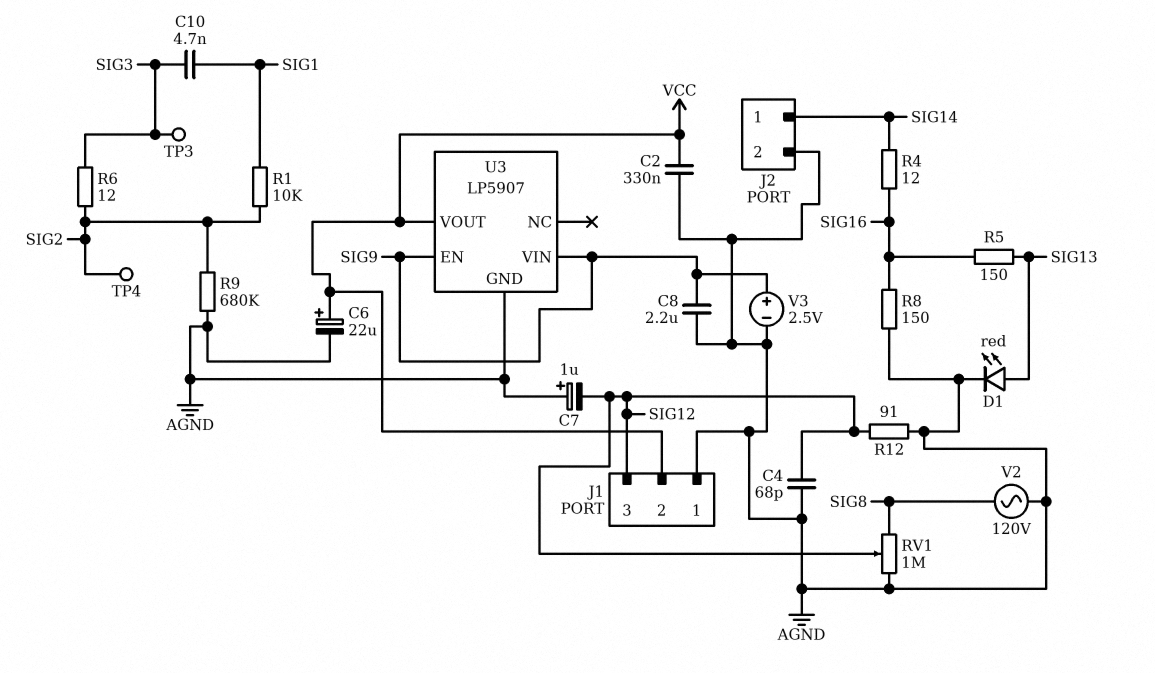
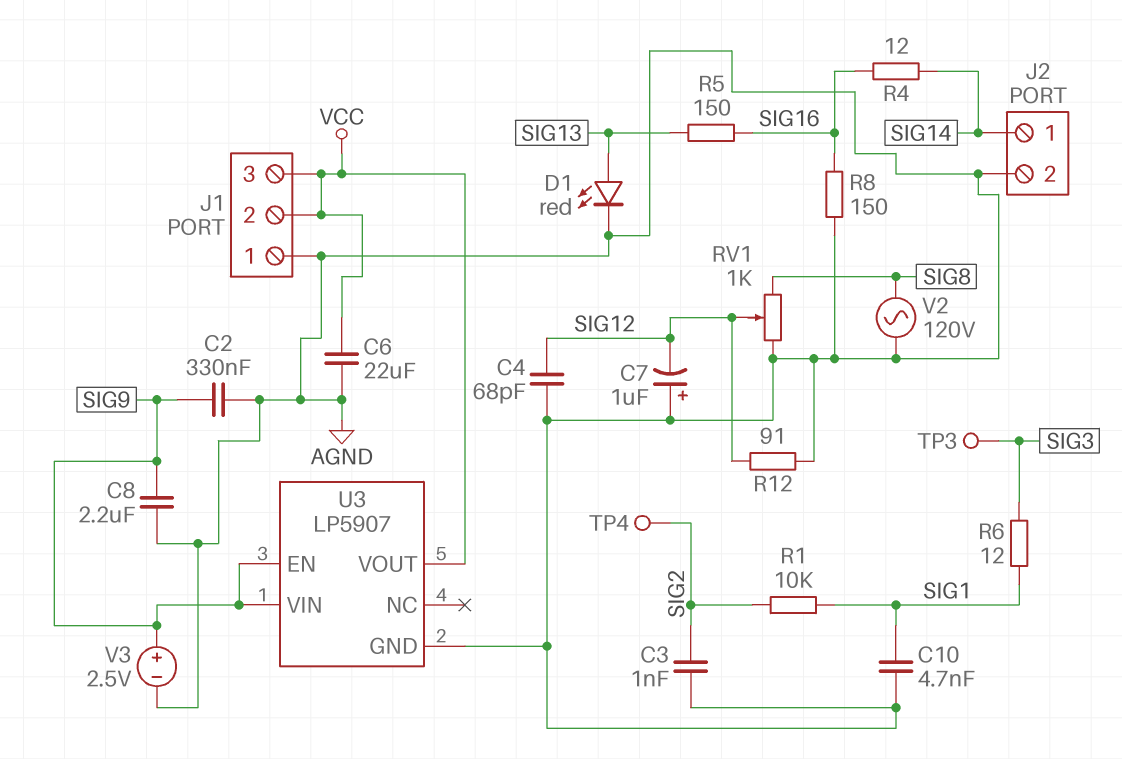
C2: 330nF (AGND, VCC) -> 330nF (AGND, SIG9)
C3: none -> 1nF (AGND, SIG2)
C6: 22uF (plus VCC, minus AGND) -> 22uF (AGND, VCC)
C10: 4.7nF (SIG1, SIG3) -> 4.7nF (AGND, SIG1)
J1 pin 3: SIG12 -> VCC
R6: 12 (SIG2, SIG3) -> 12 (SIG1, SIG3)
R9: 680k (AGND, SIG2) -> none
RV1: 1M (AGND, SIG8, wiper SIG12) -> 1k (AGND, SIG8, wiper SIG12)

